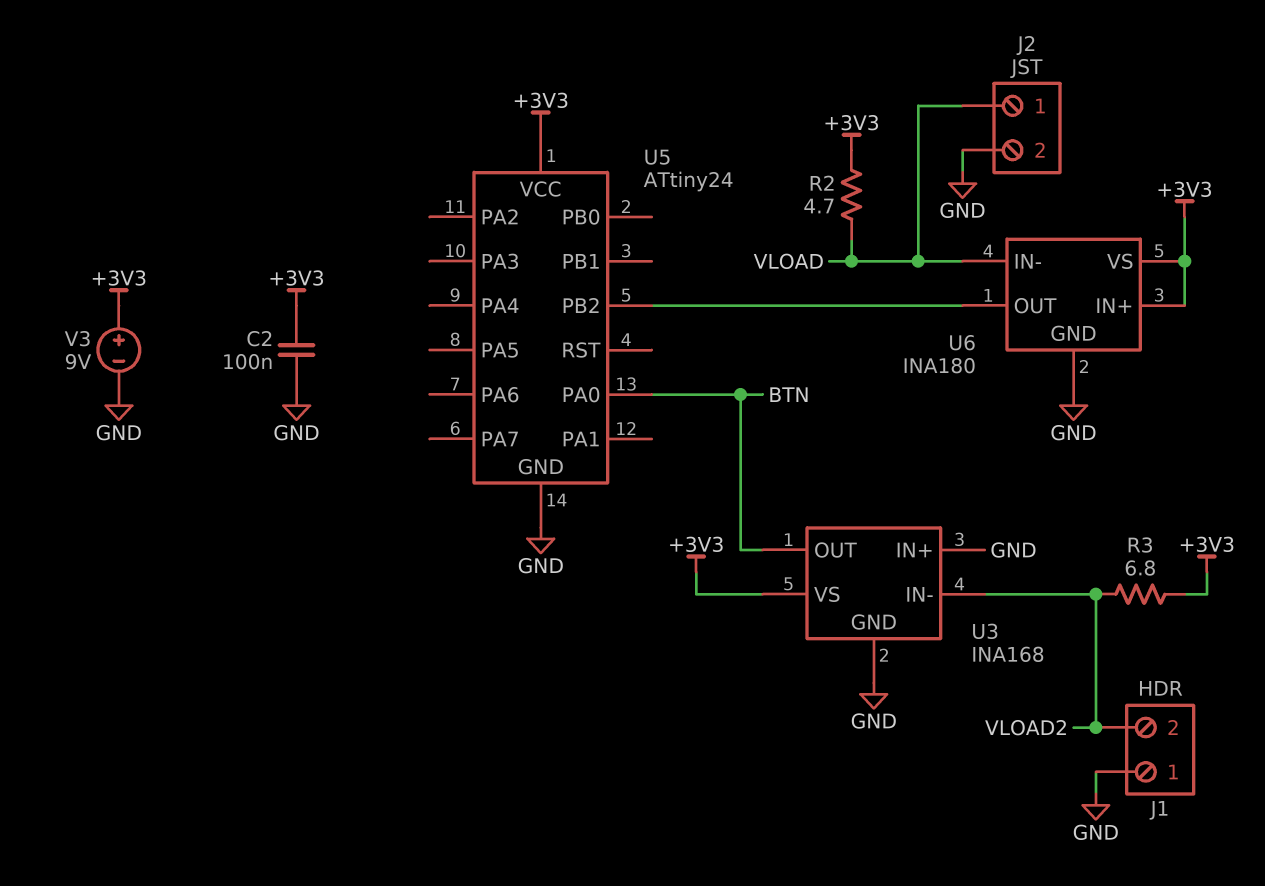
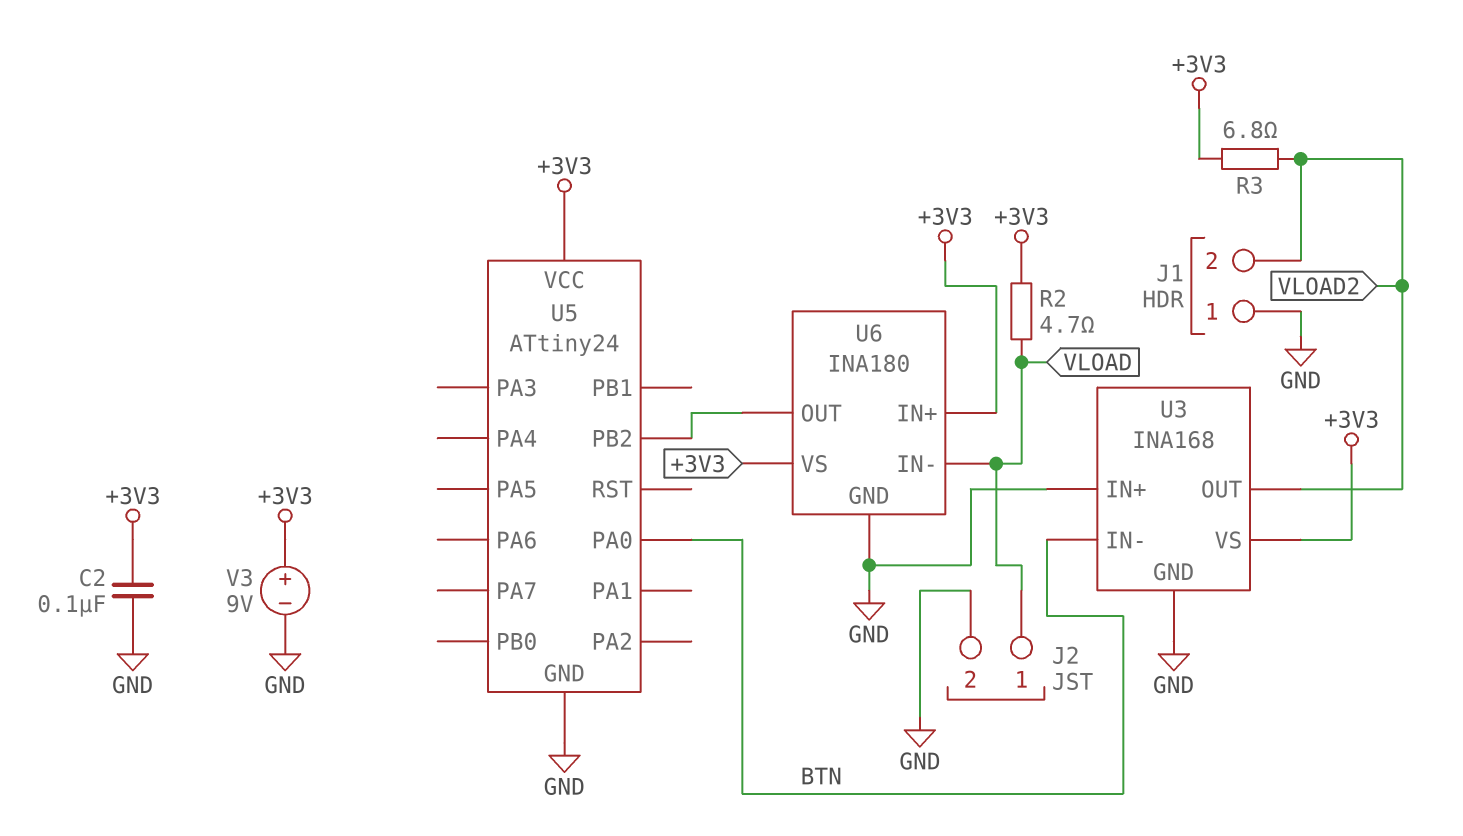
U3 pin IN-: VLOAD2 -> BTN
U3 pin OUT: BTN -> VLOAD2

